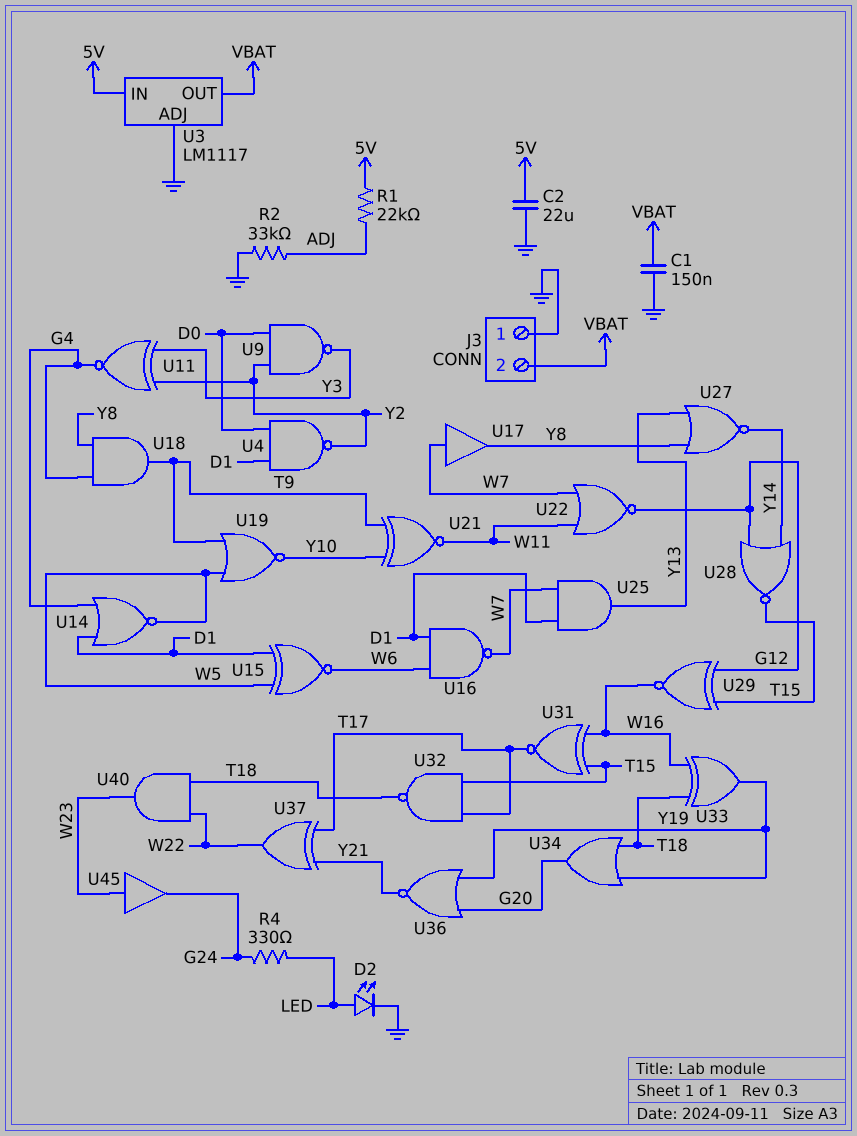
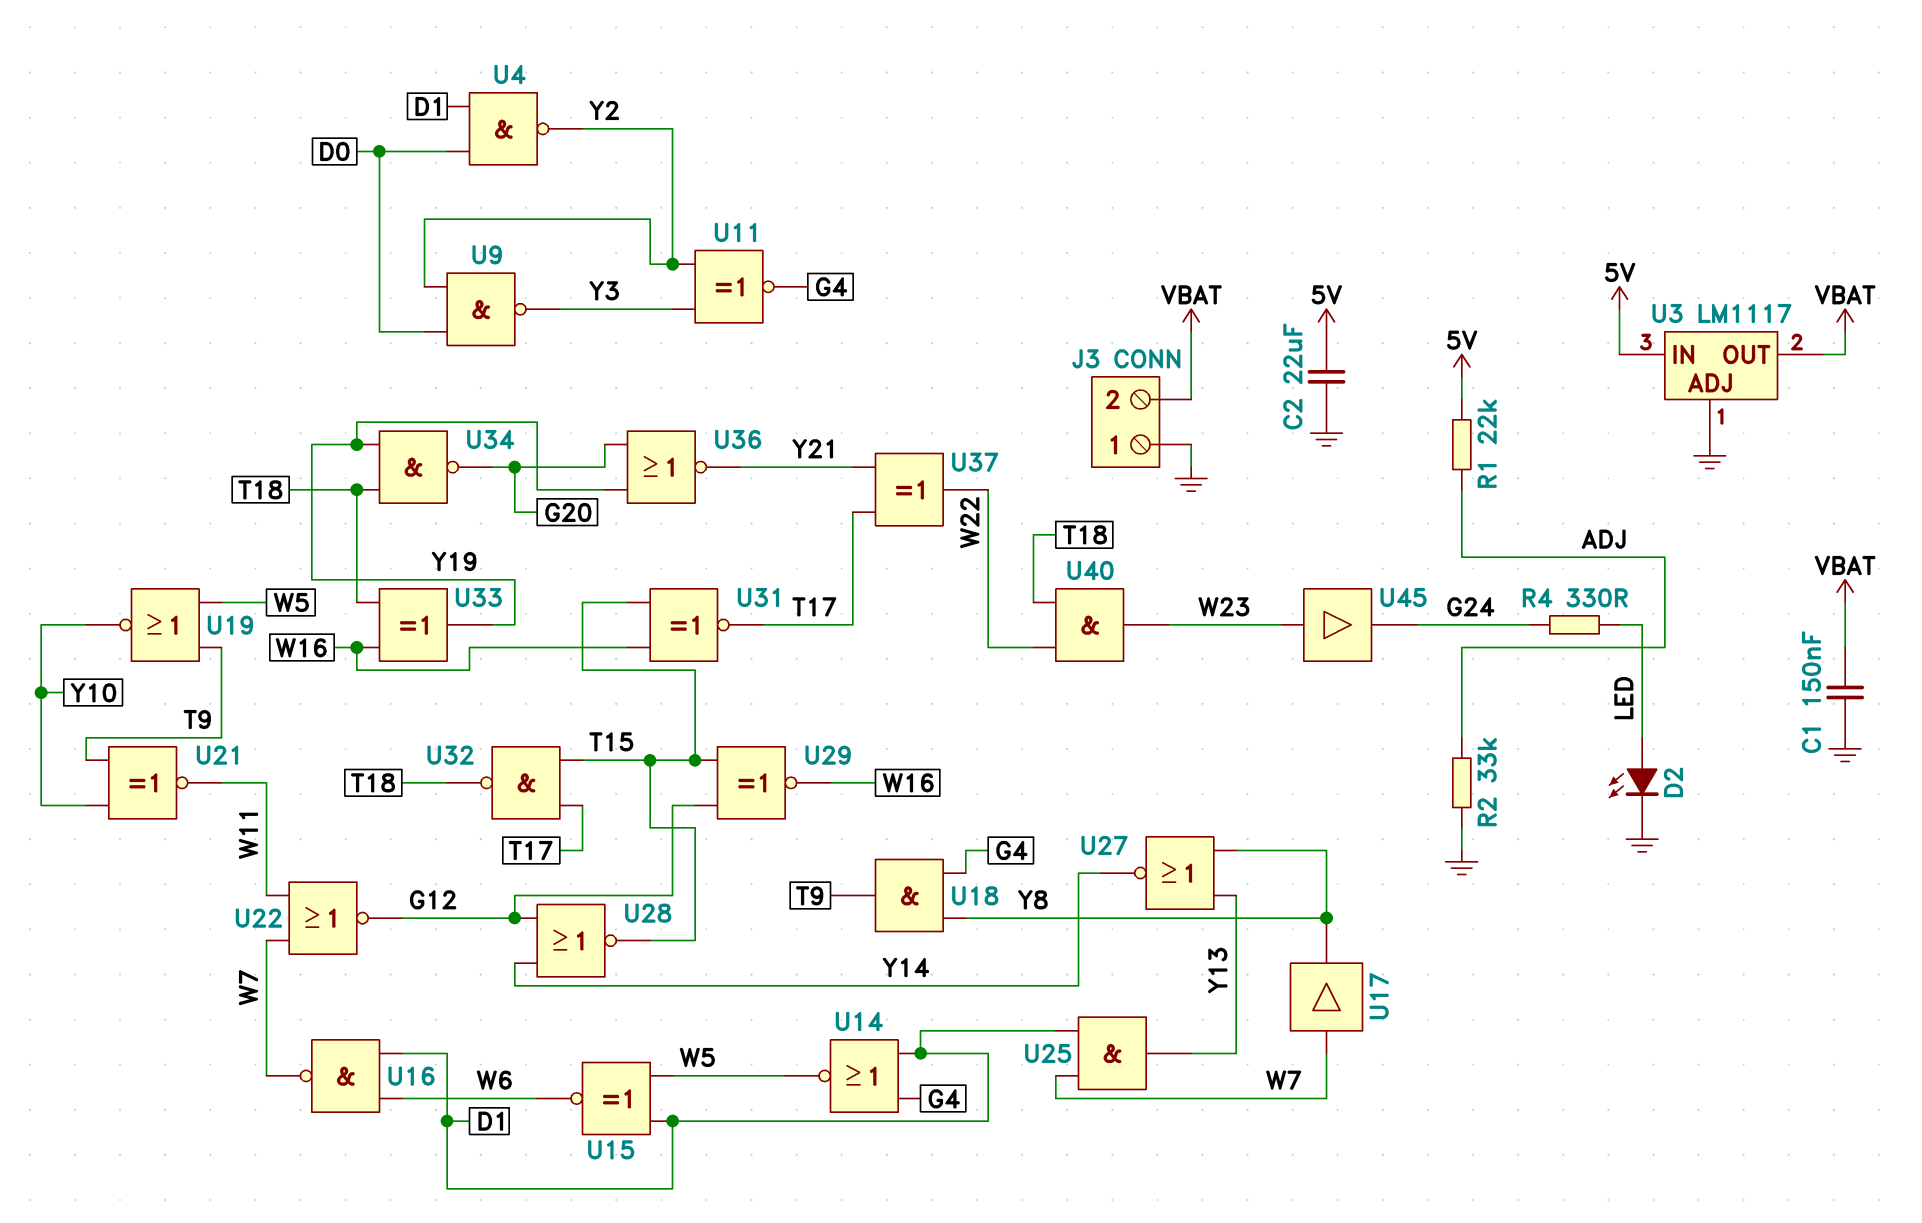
U34: OR (in T18, in Y19, out G20) -> NAND (in T18, in Y19, out G20)

